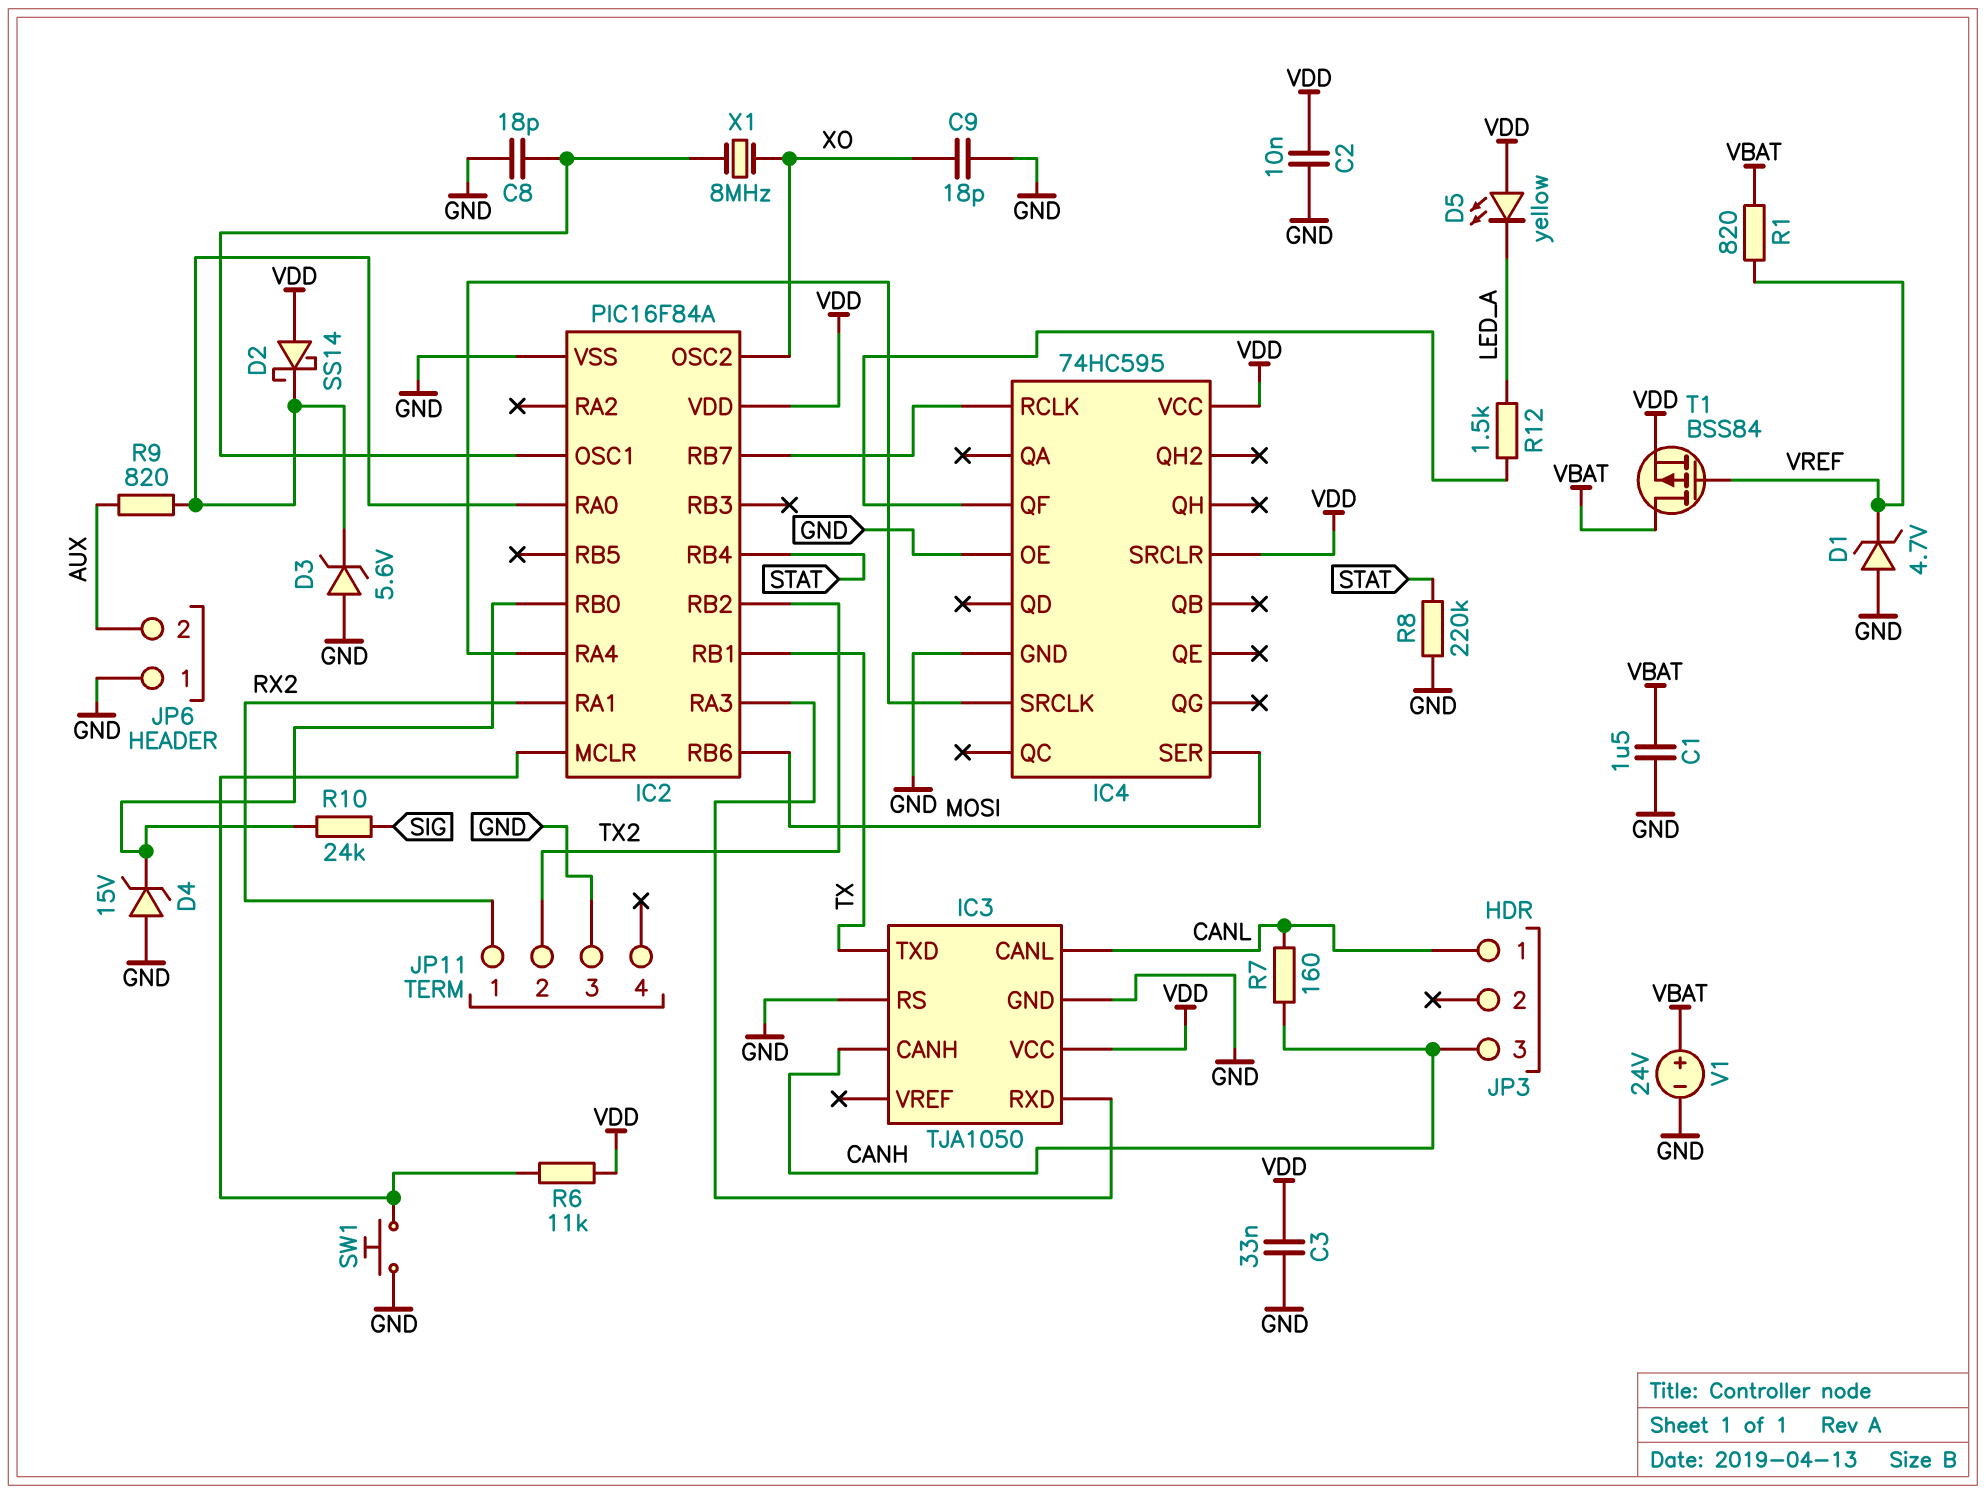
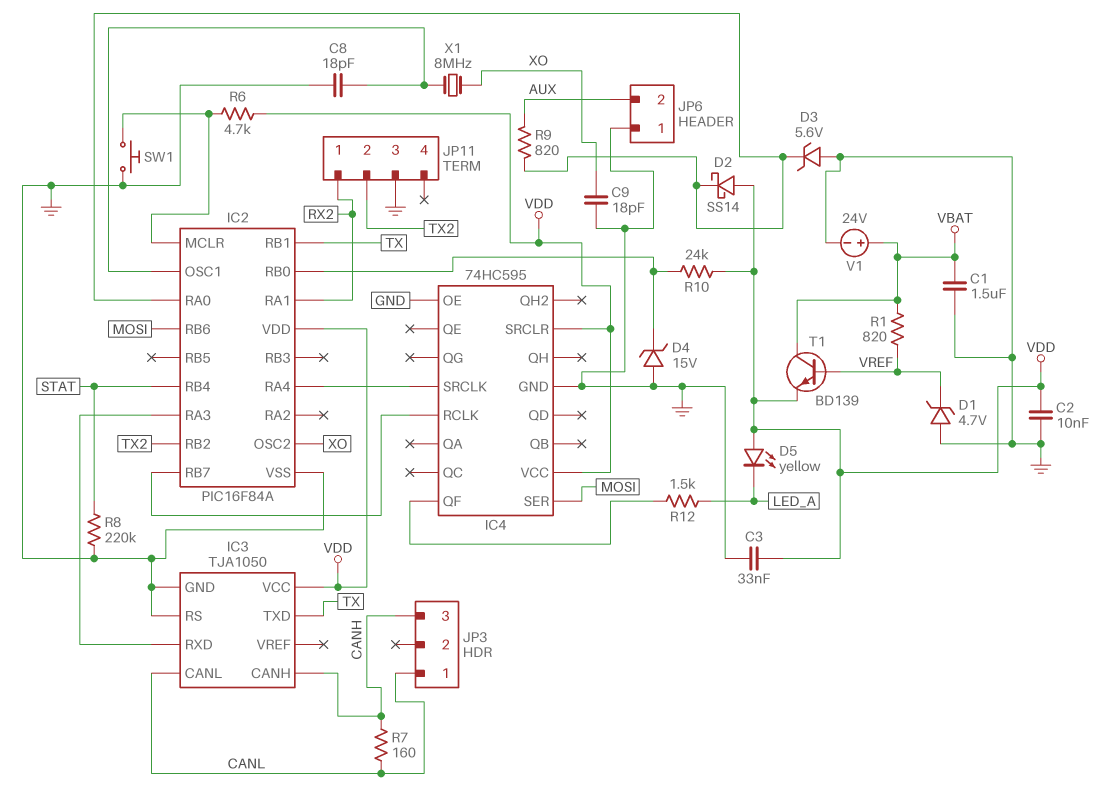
R6: 11k (IC2/MCLR, VDD) -> 4.7k (IC2/MCLR, VDD)
R10: 24k (IC2/RB0, SIG) -> 24k (IC2/RB0, VDD)
T1: PMOS BSS84 (G VREF, D VBAT, S VDD) -> NPN BD139 (B VREF, C VBAT, E VDD)

